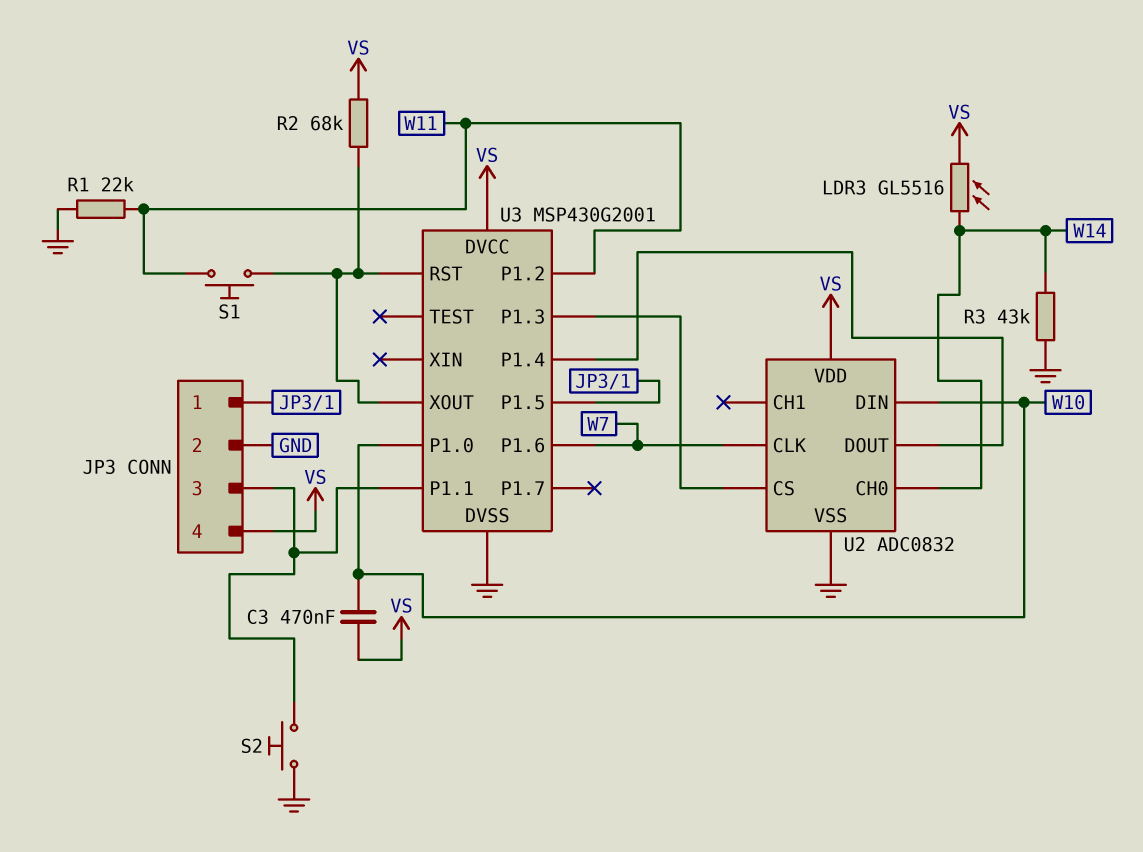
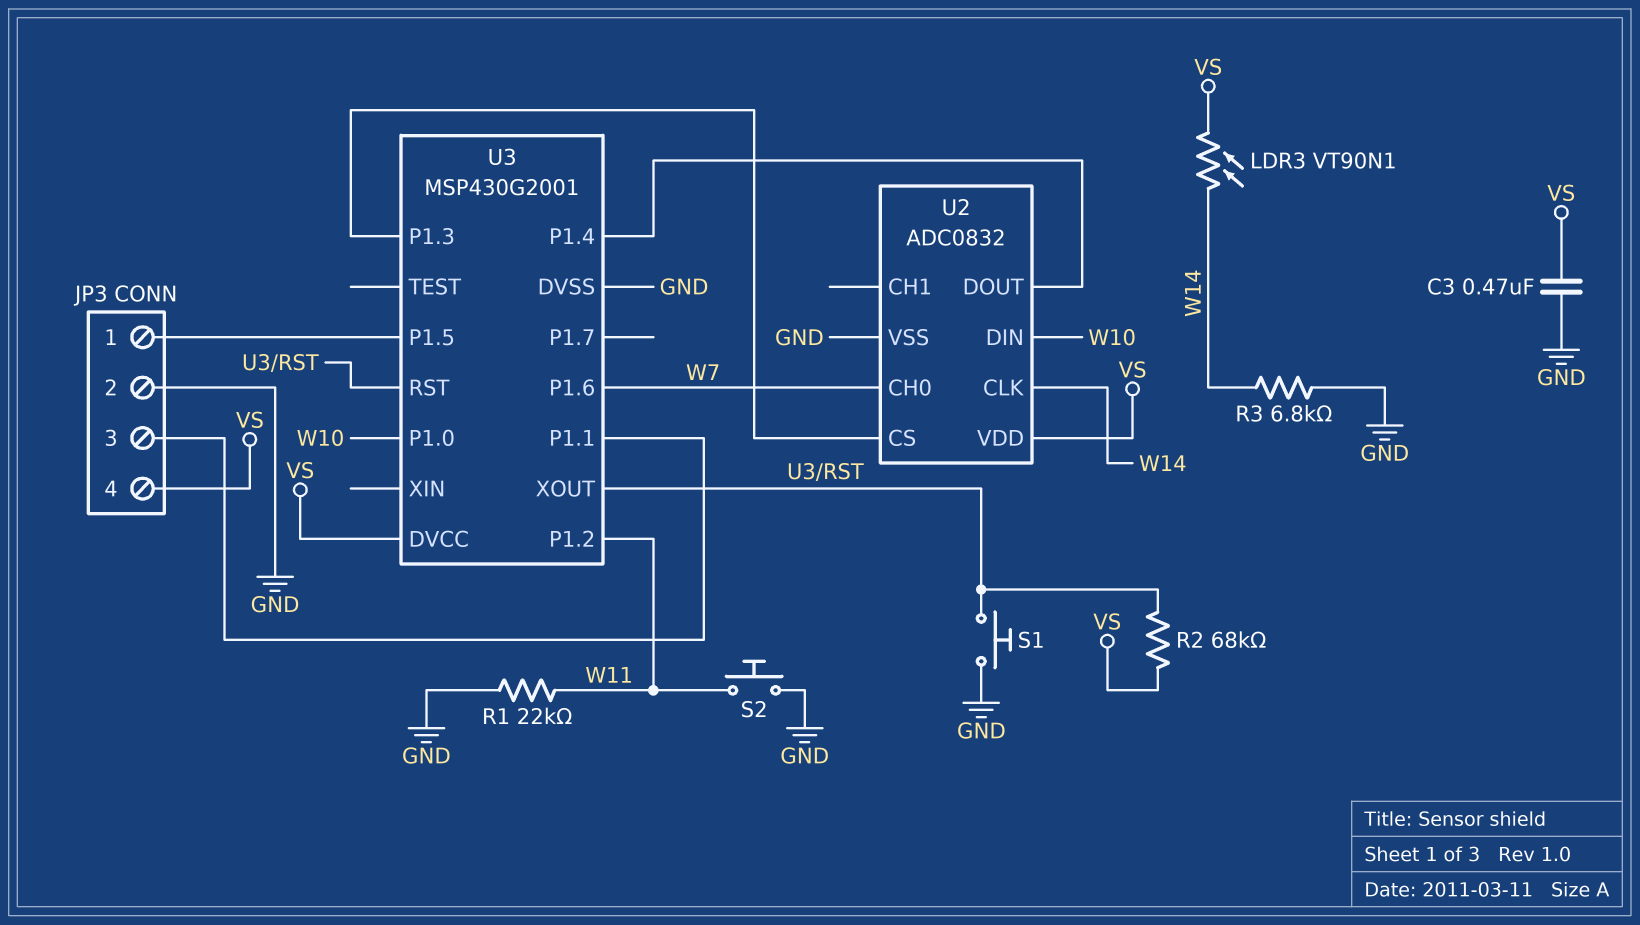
C3: 470nF (VS, W10) -> 470nF (GND, VS)
LDR3: GL5516 (VS, W14) -> VT90N1 (VS, W14)
R3: 43k (GND, W14) -> 6.8k (GND, W14)
S1: button (U3/RST, W11) -> button (GND, U3/RST)
S2: button (GND, JP3/3) -> button (GND, W11)
U2 pin CH0: W14 -> W7
U2 pin CLK: W7 -> W14

